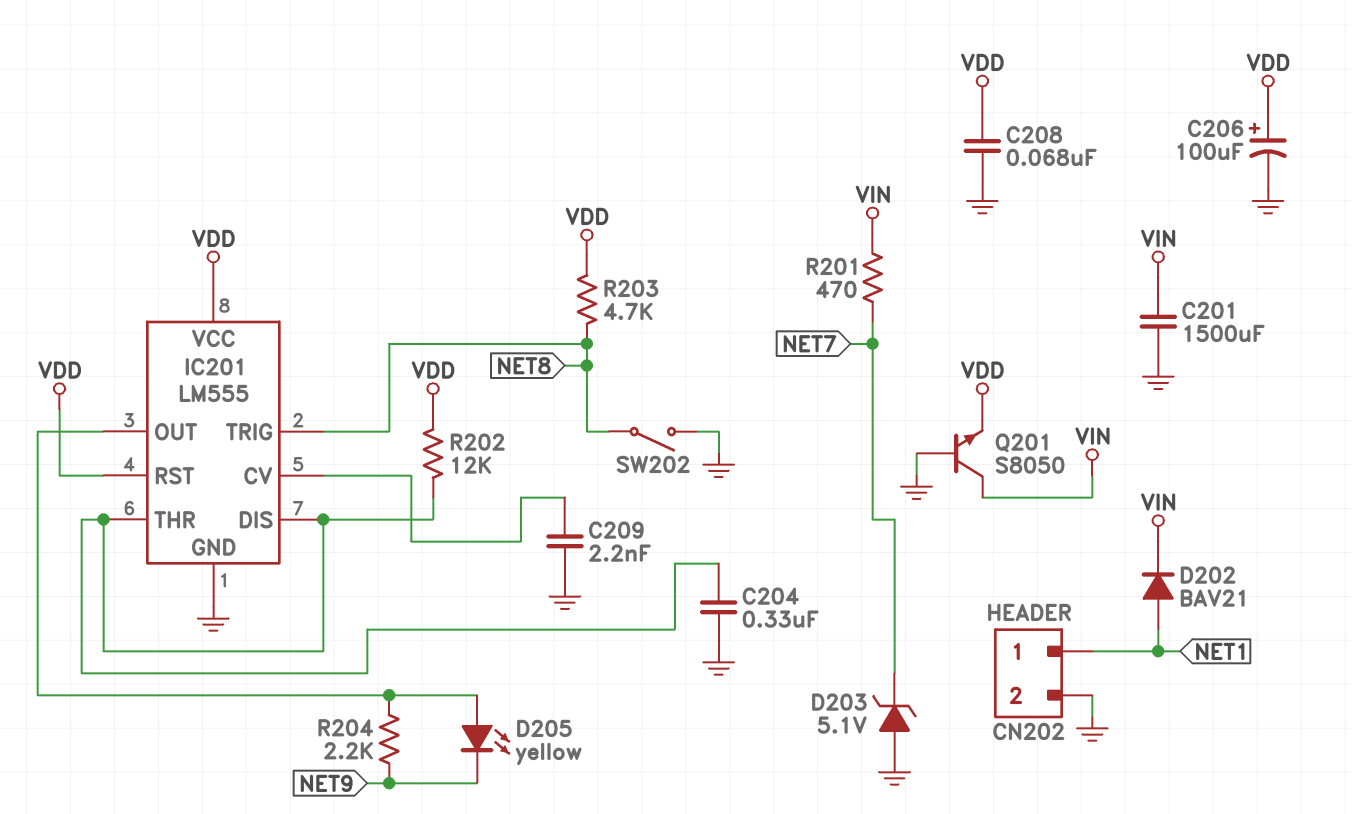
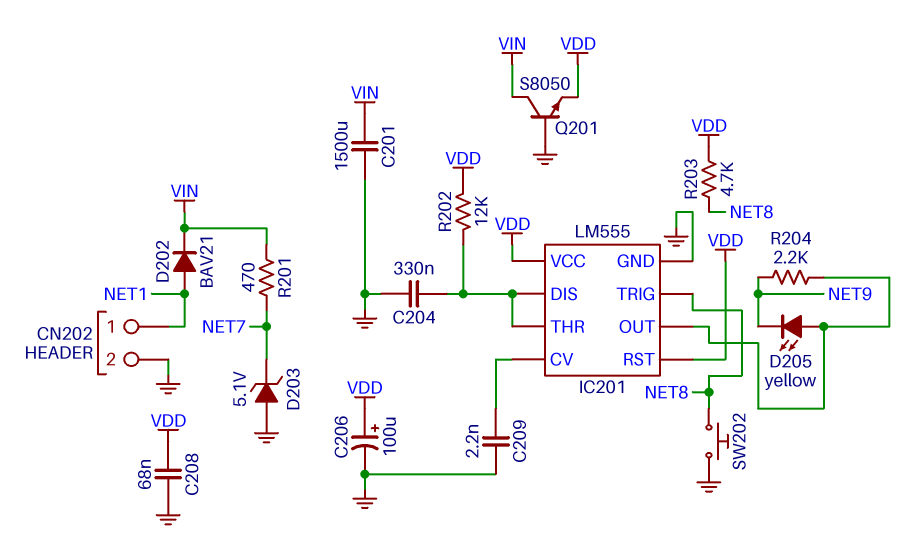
SW202: switch (GND, NET8) -> button (GND, NET8)

